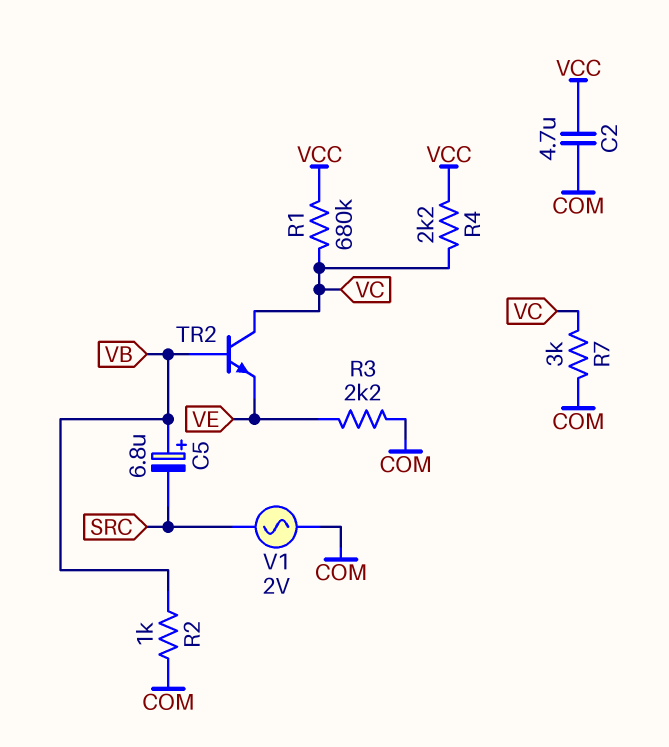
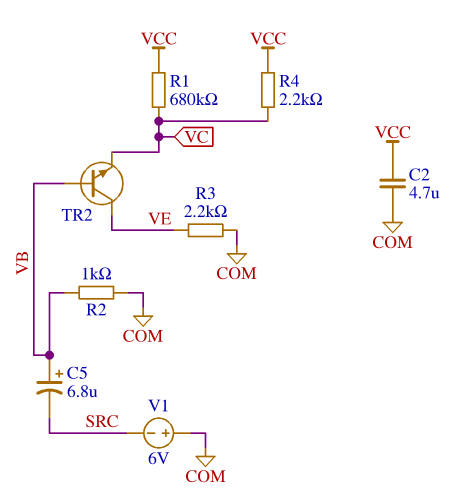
R7: 3k (COM, VC) -> none
TR2: NPN (B VB, C VC, E VE) -> NPN (B VB, C VE, E VC)
V1: AC 2V (COM, SRC) -> 6V (plus COM, minus SRC)

